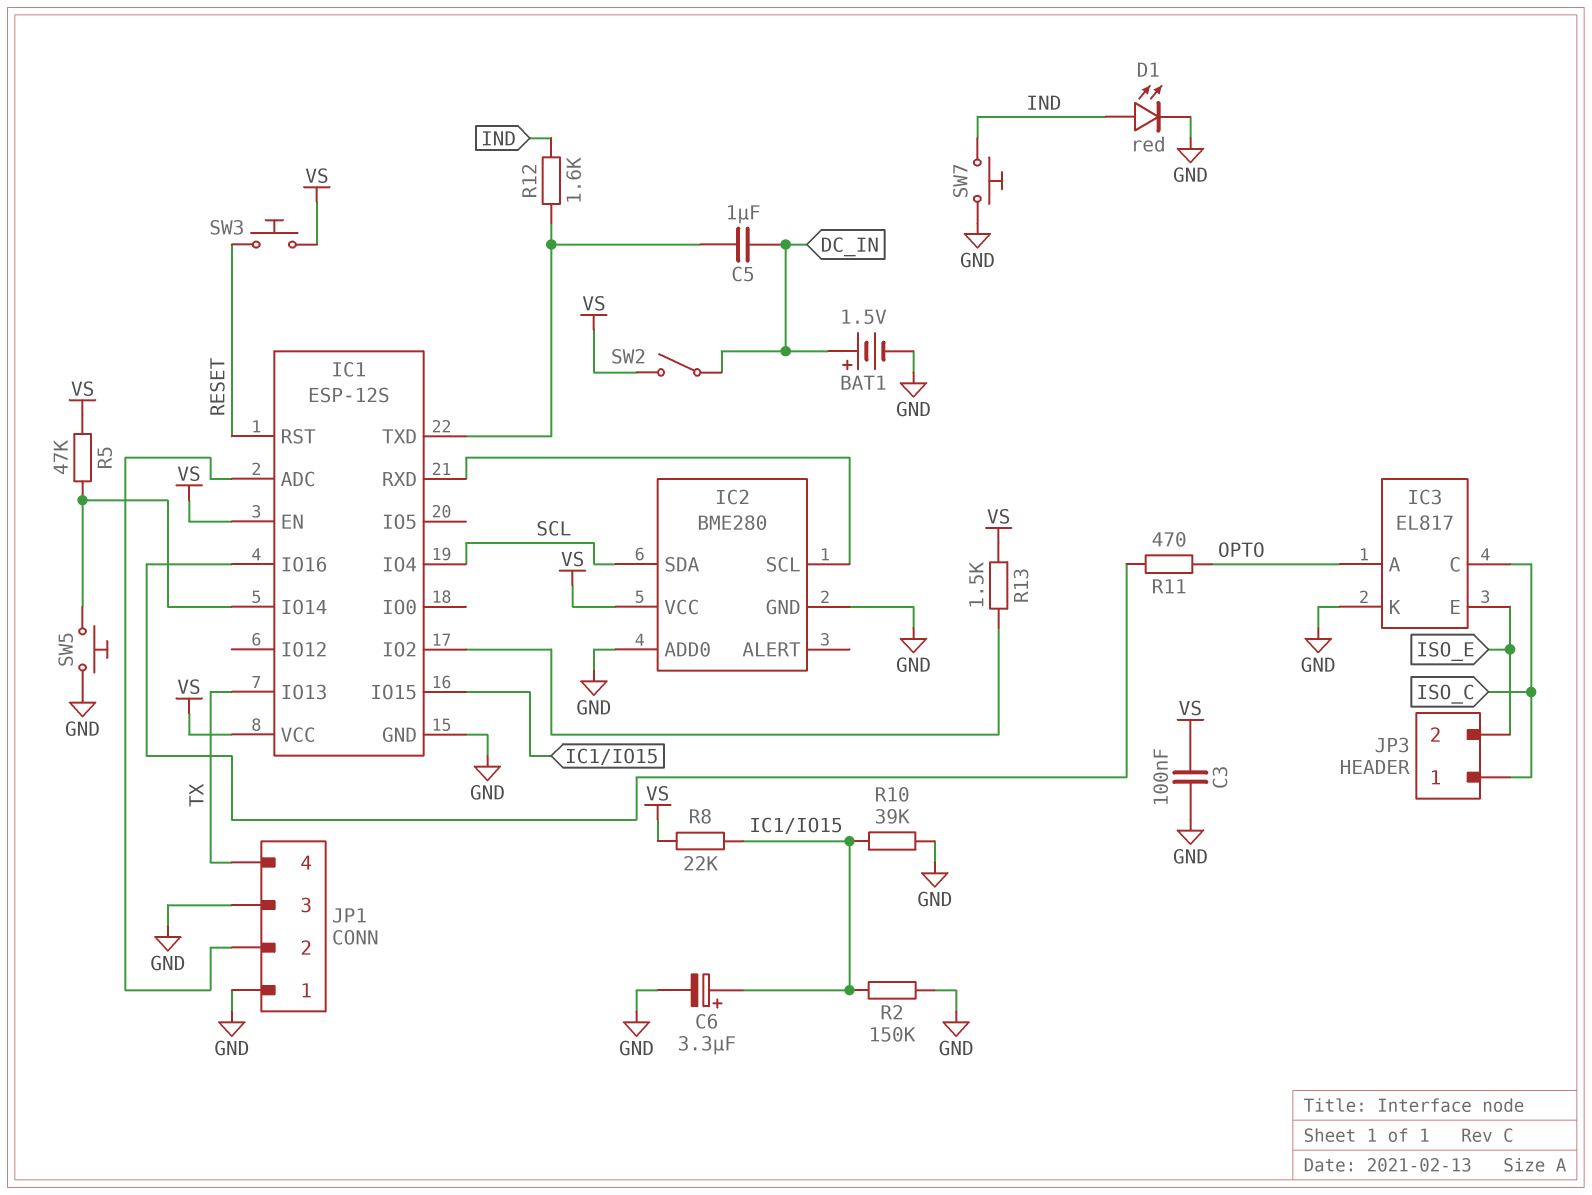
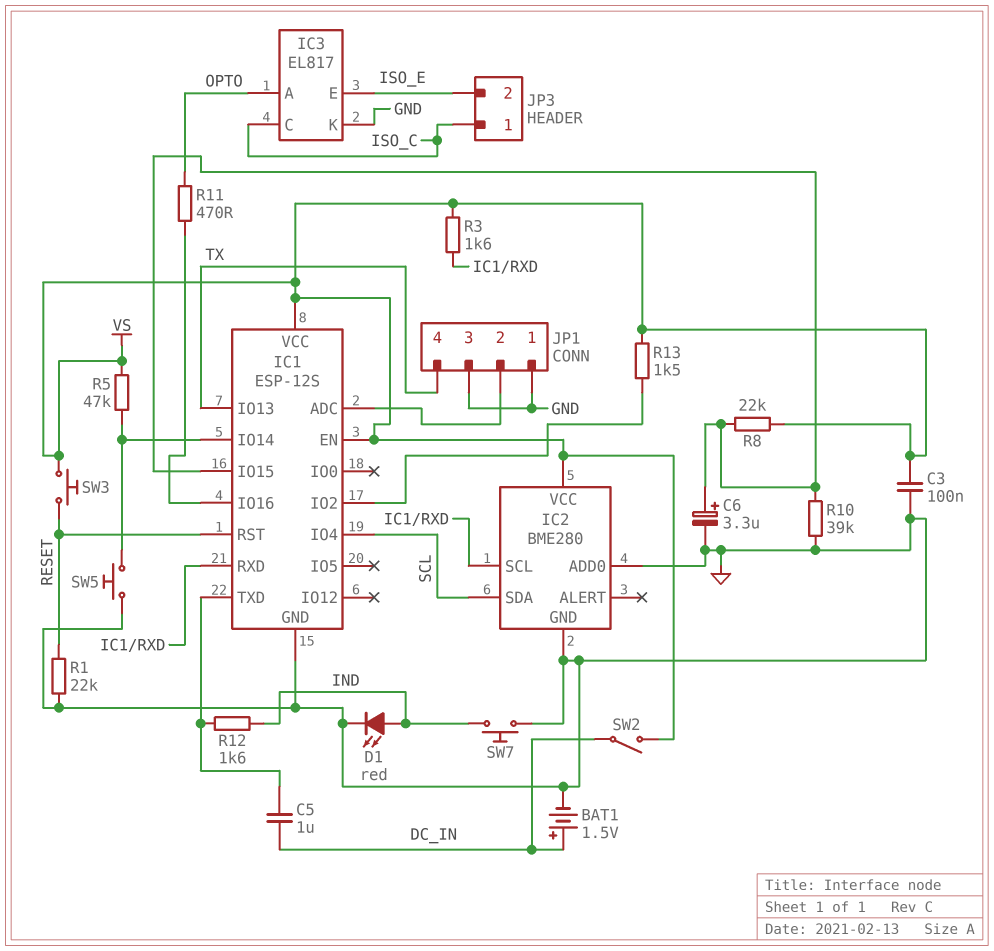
R1: none -> 22k (GND, RESET)
R2: 150k (GND, IC1/IO15) -> none
R3: none -> 1.6k (IC1/RXD, VS)

